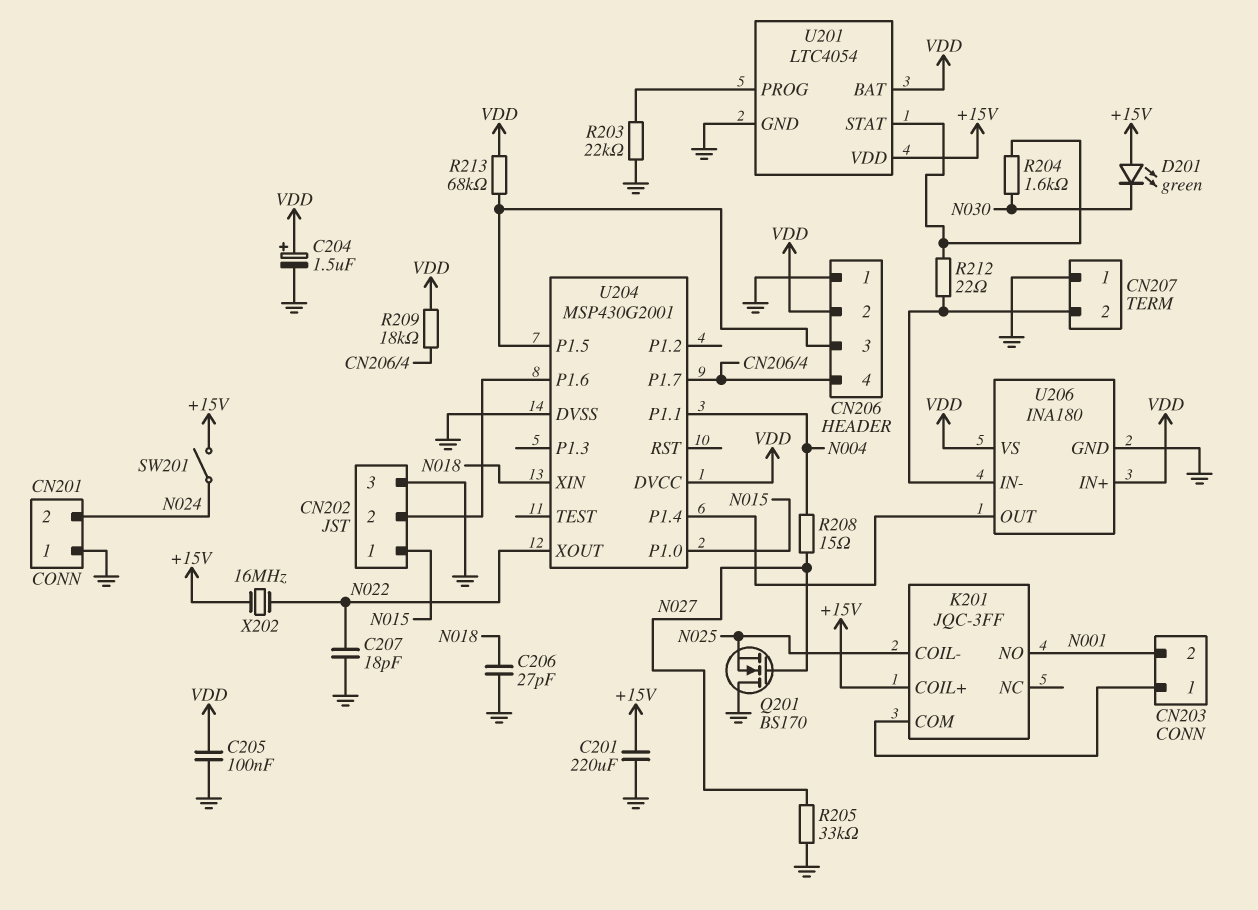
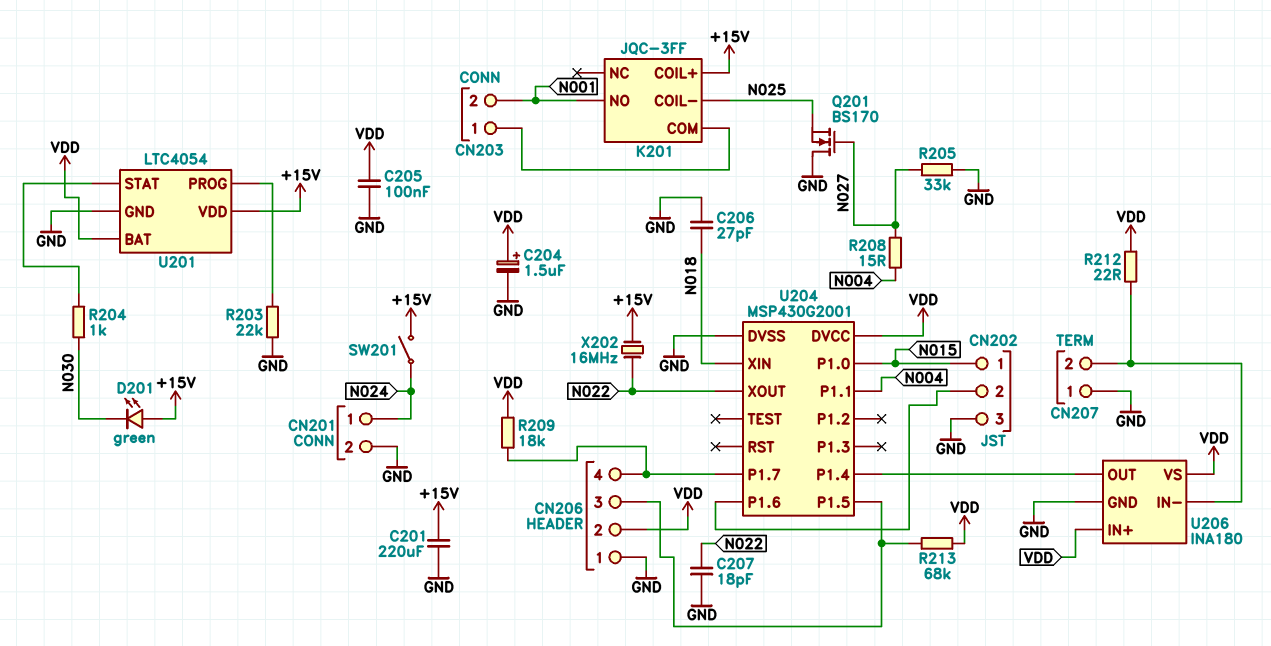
CN201 pin 1: GND -> N024
CN201 pin 2: N024 -> GND
R204: 1.6k (N030, U201/STAT) -> 1k (N030, U201/STAT)
R212: 22 (CN207/2, U201/STAT) -> 22 (CN207/2, VDD)

